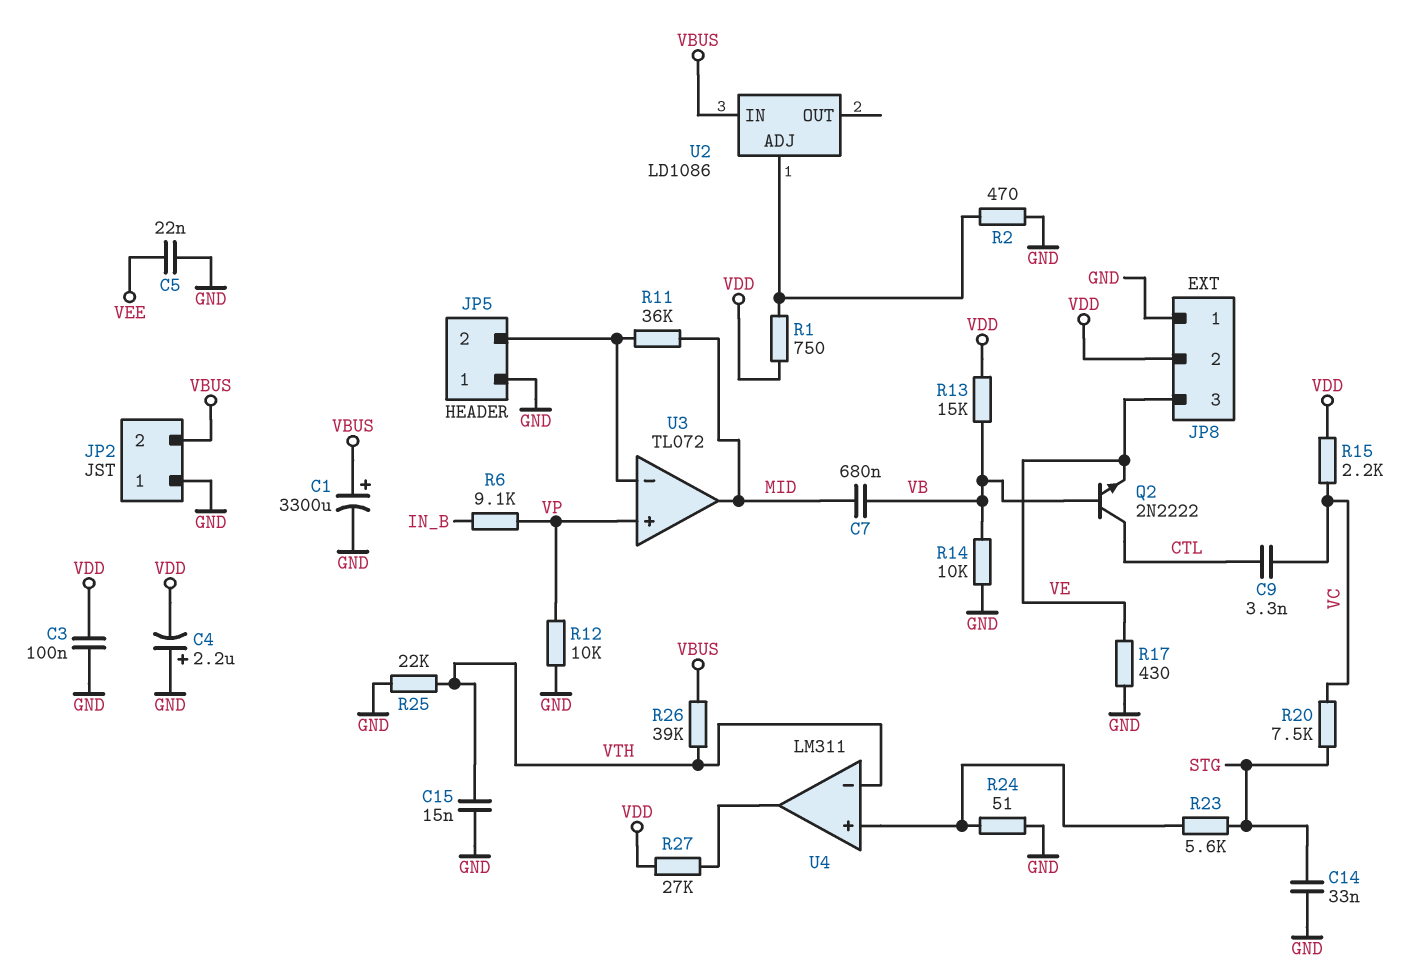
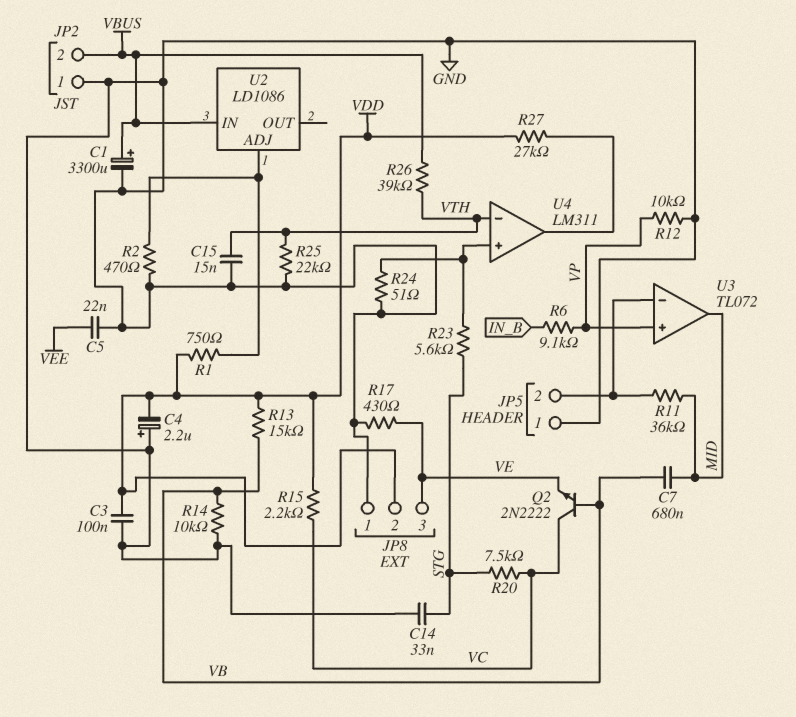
C9: 3.3nF (CTL, VC) -> none
Q2: NPN 2N2222 (B VB, C CTL, E VE) -> NPN 2N2222 (B VB, C VC, E VE)

